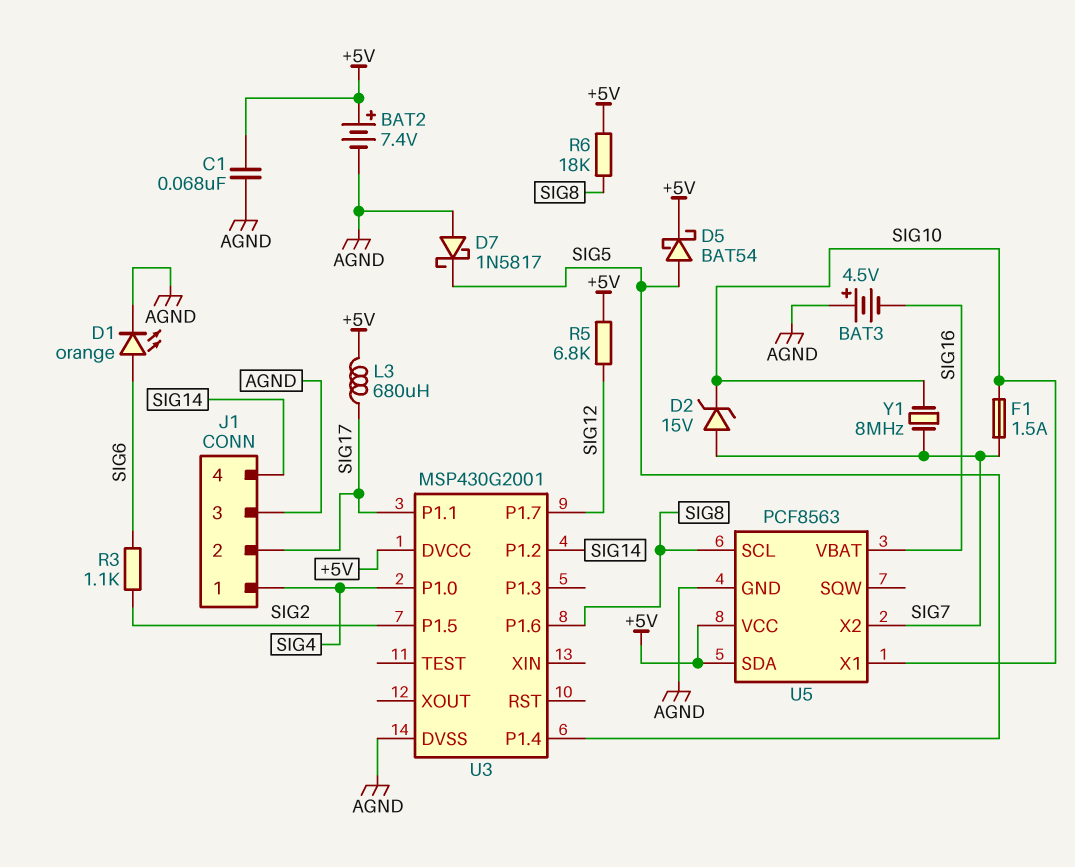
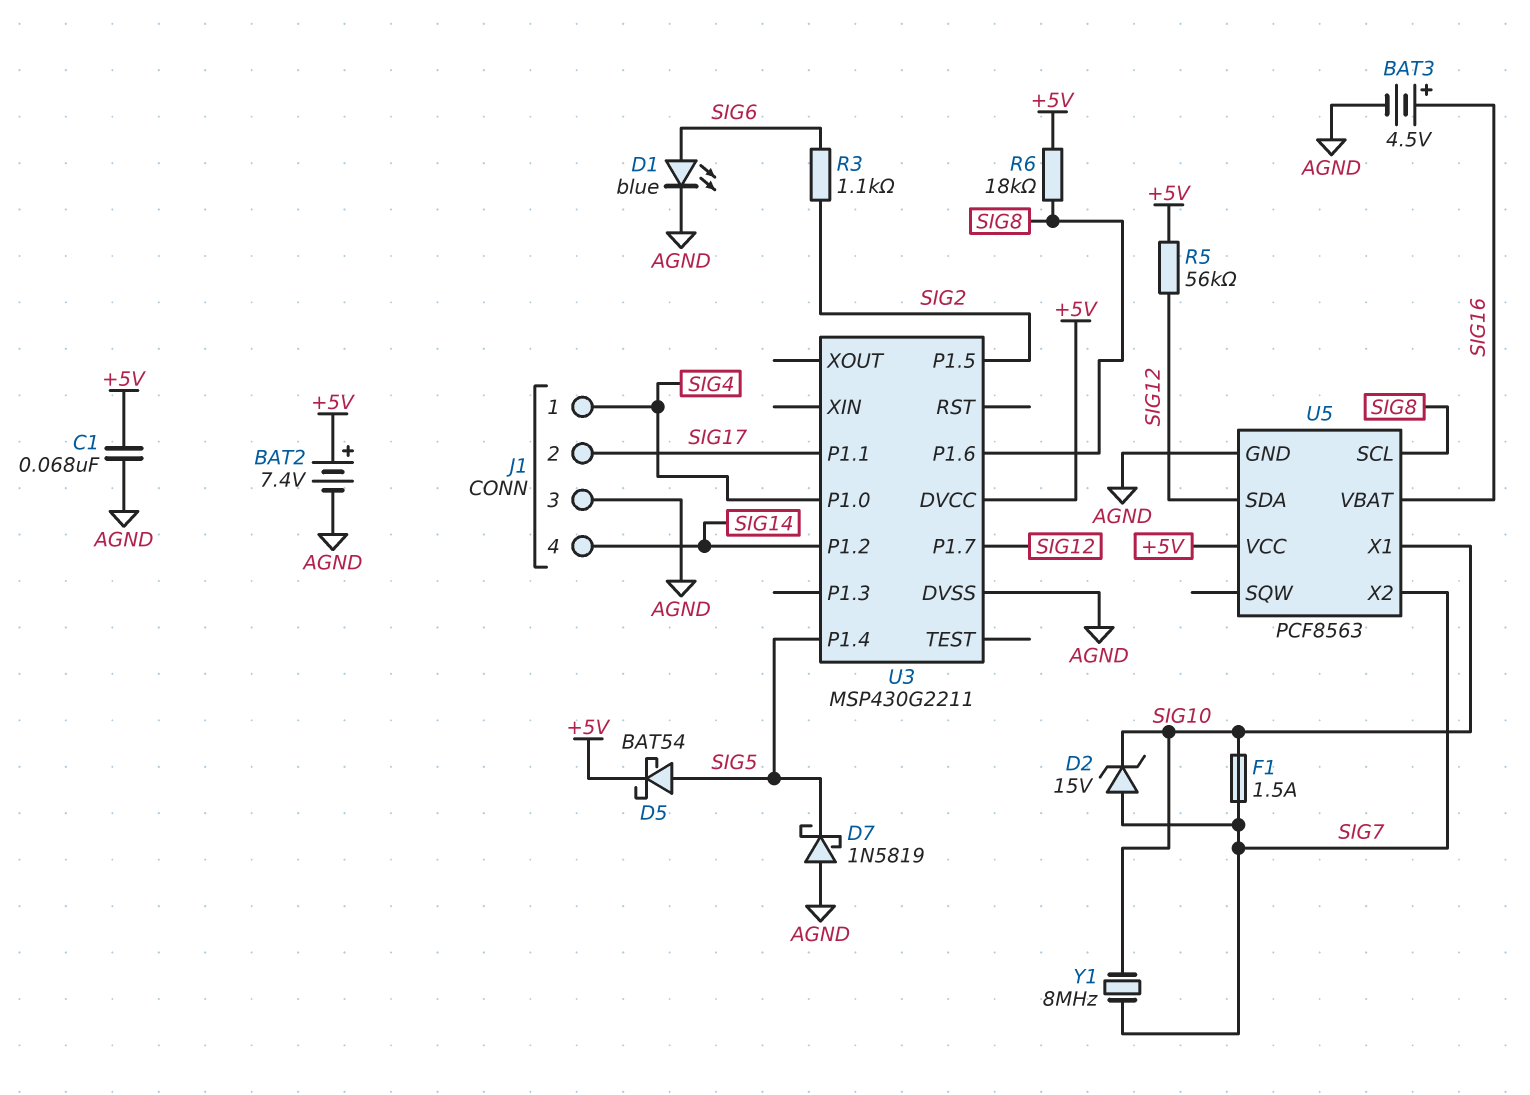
BAT3: 4.5V (plus AGND, minus SIG16) -> 4.5V (plus SIG16, minus AGND)
D1: LED orange (A SIG6, K AGND) -> LED blue (A SIG6, K AGND)
D7: schottky 1N5817 (A AGND, K SIG5) -> schottky 1N5819 (A AGND, K SIG5)
L3: 680uH (+5V, SIG17) -> none
R5: 6.8k (+5V, SIG12) -> 56k (+5V, SIG12)
U3: MSP430G2001 -> MSP430G2211
U5 pin SDA: +5V -> SIG12

